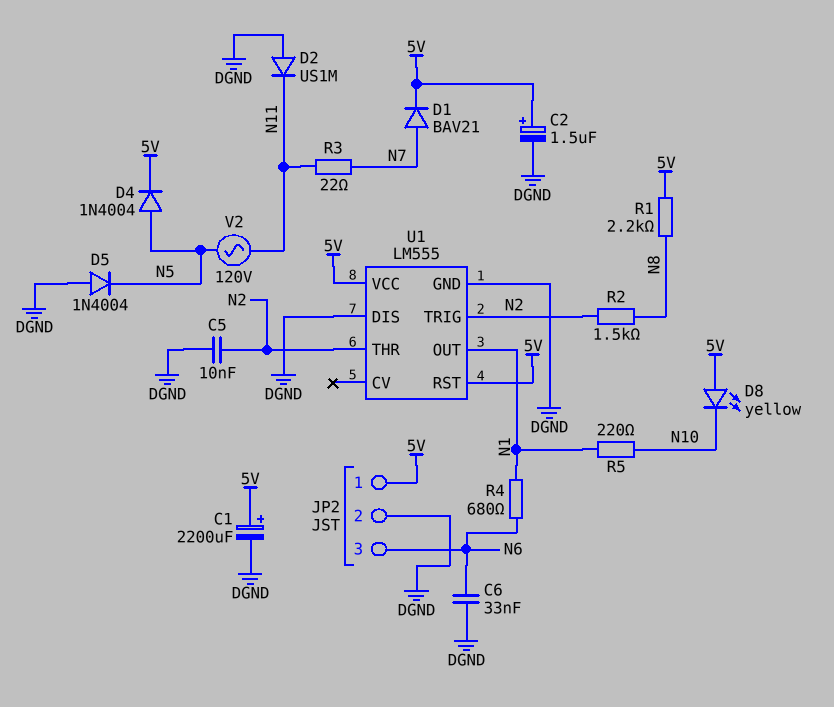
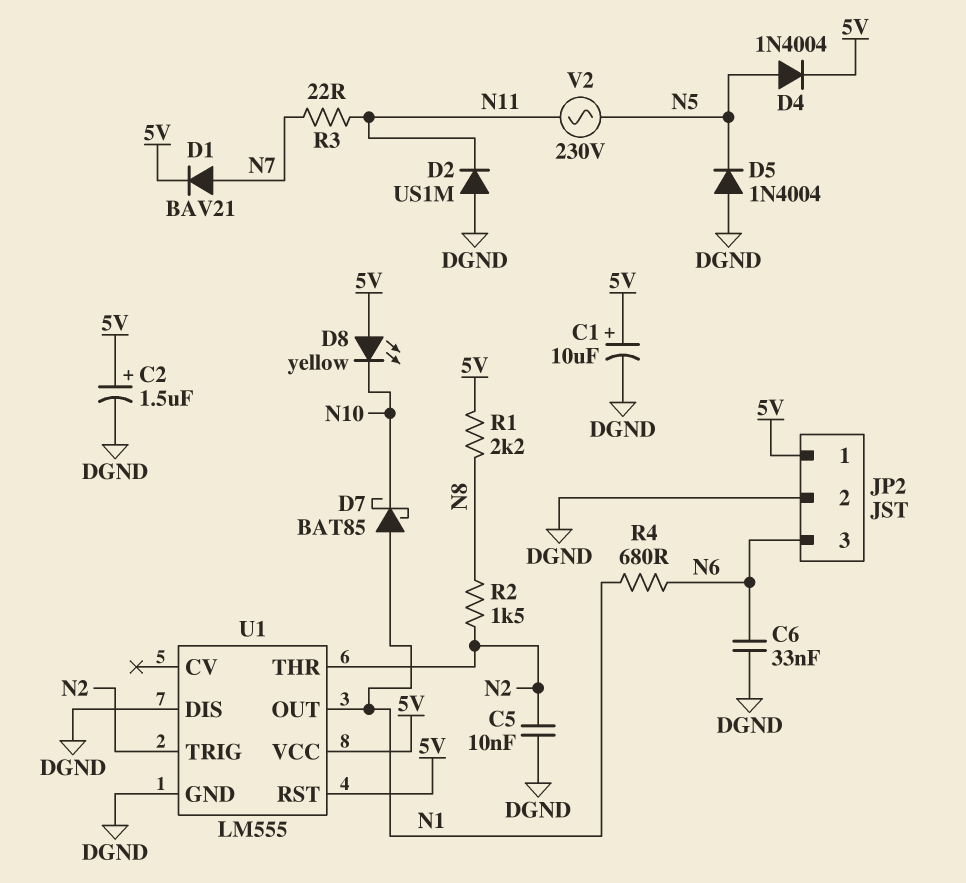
C1: 2200uF (plus 5V, minus DGND) -> 10uF (plus 5V, minus DGND)
D7: none -> schottky BAT85 (A N1, K N10)
R5: 220 (N1, N10) -> none
V2: AC 120V (N5, N11) -> AC 230V (N5, N11)

